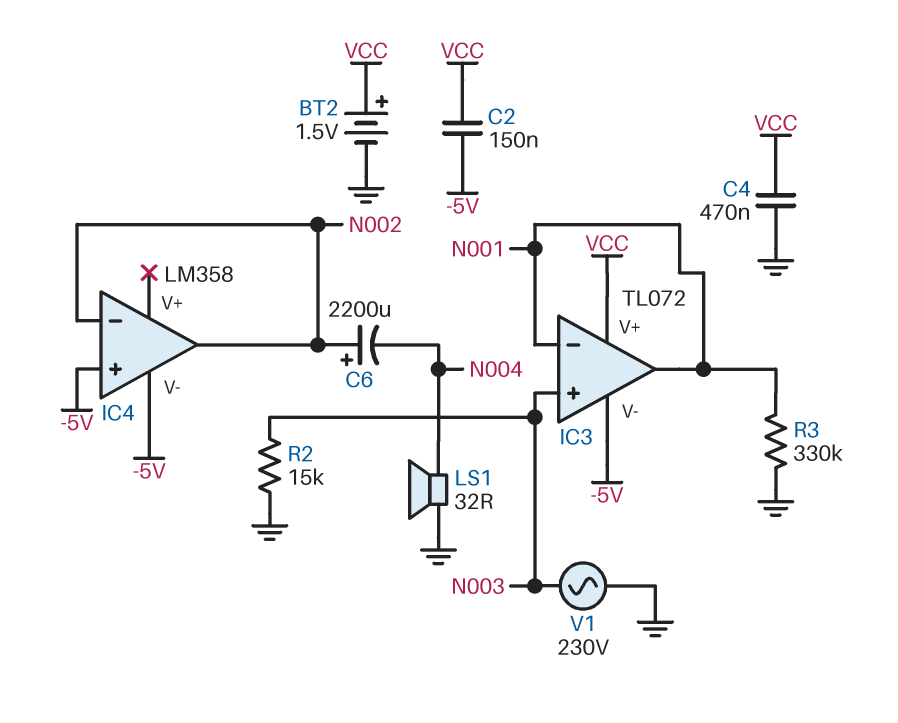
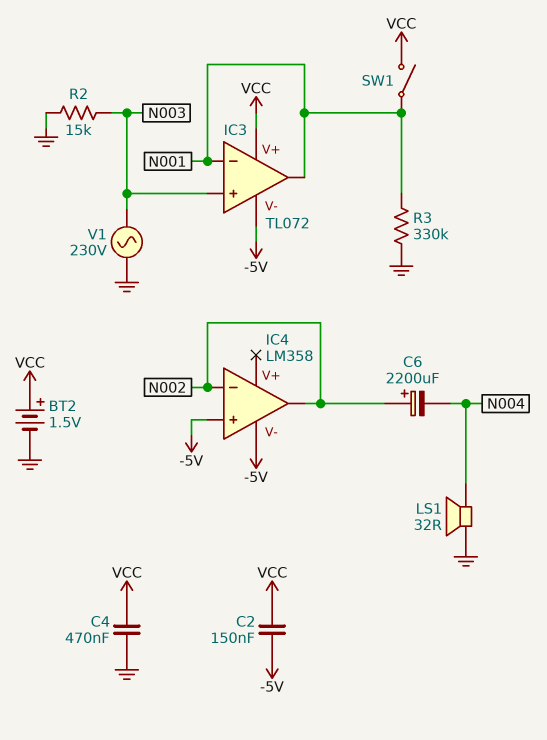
SW1: none -> switch (N001, VCC)

